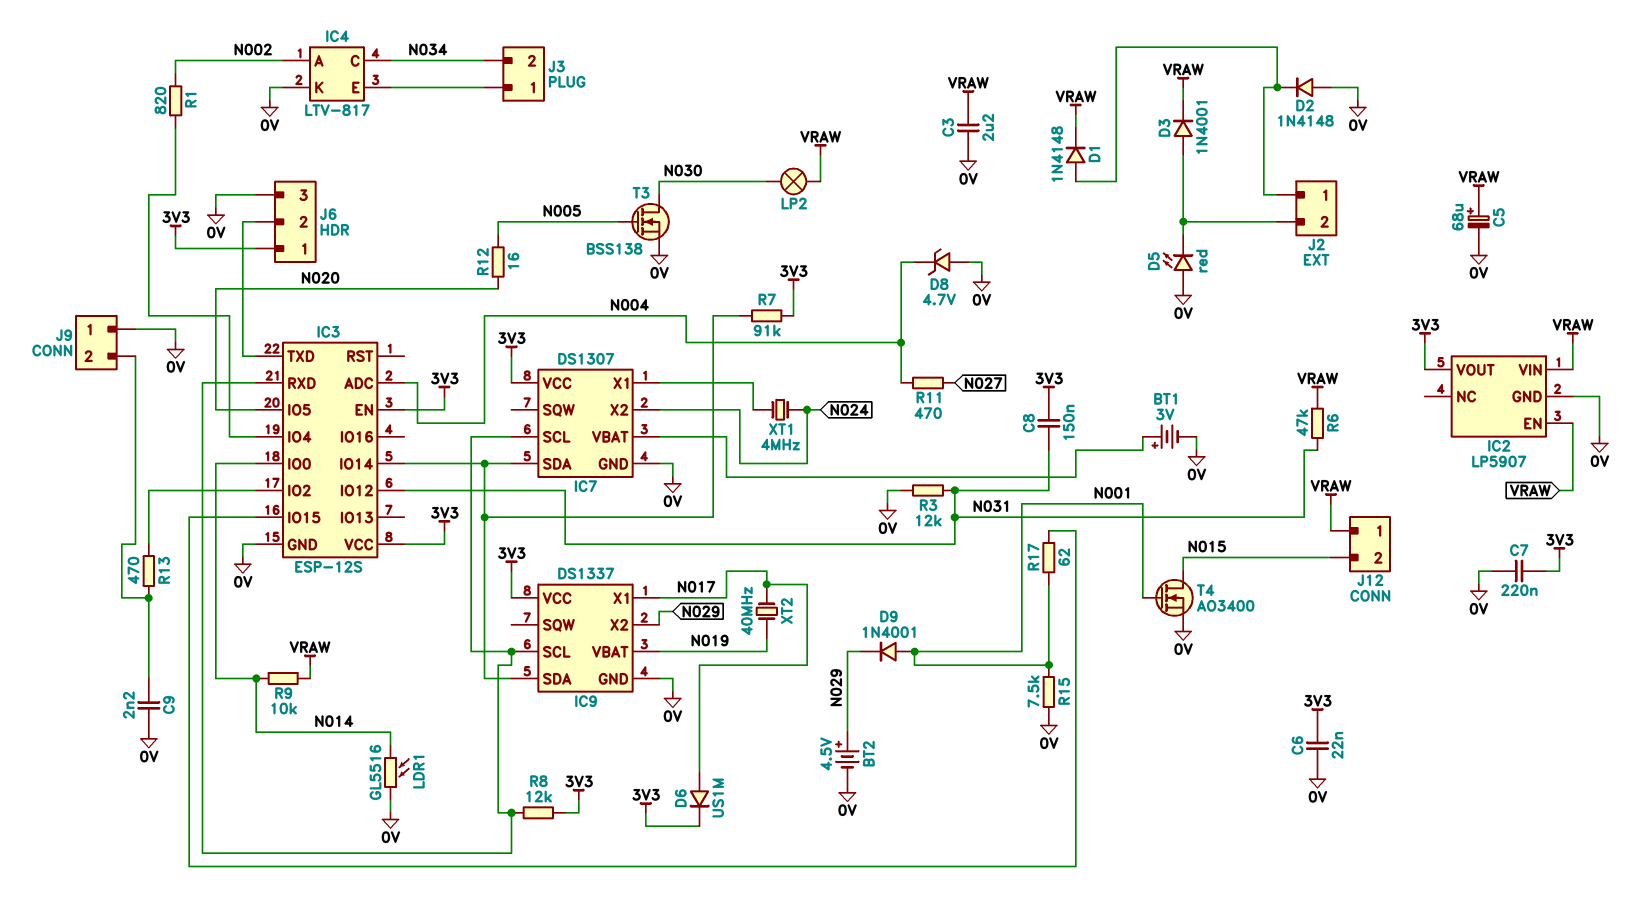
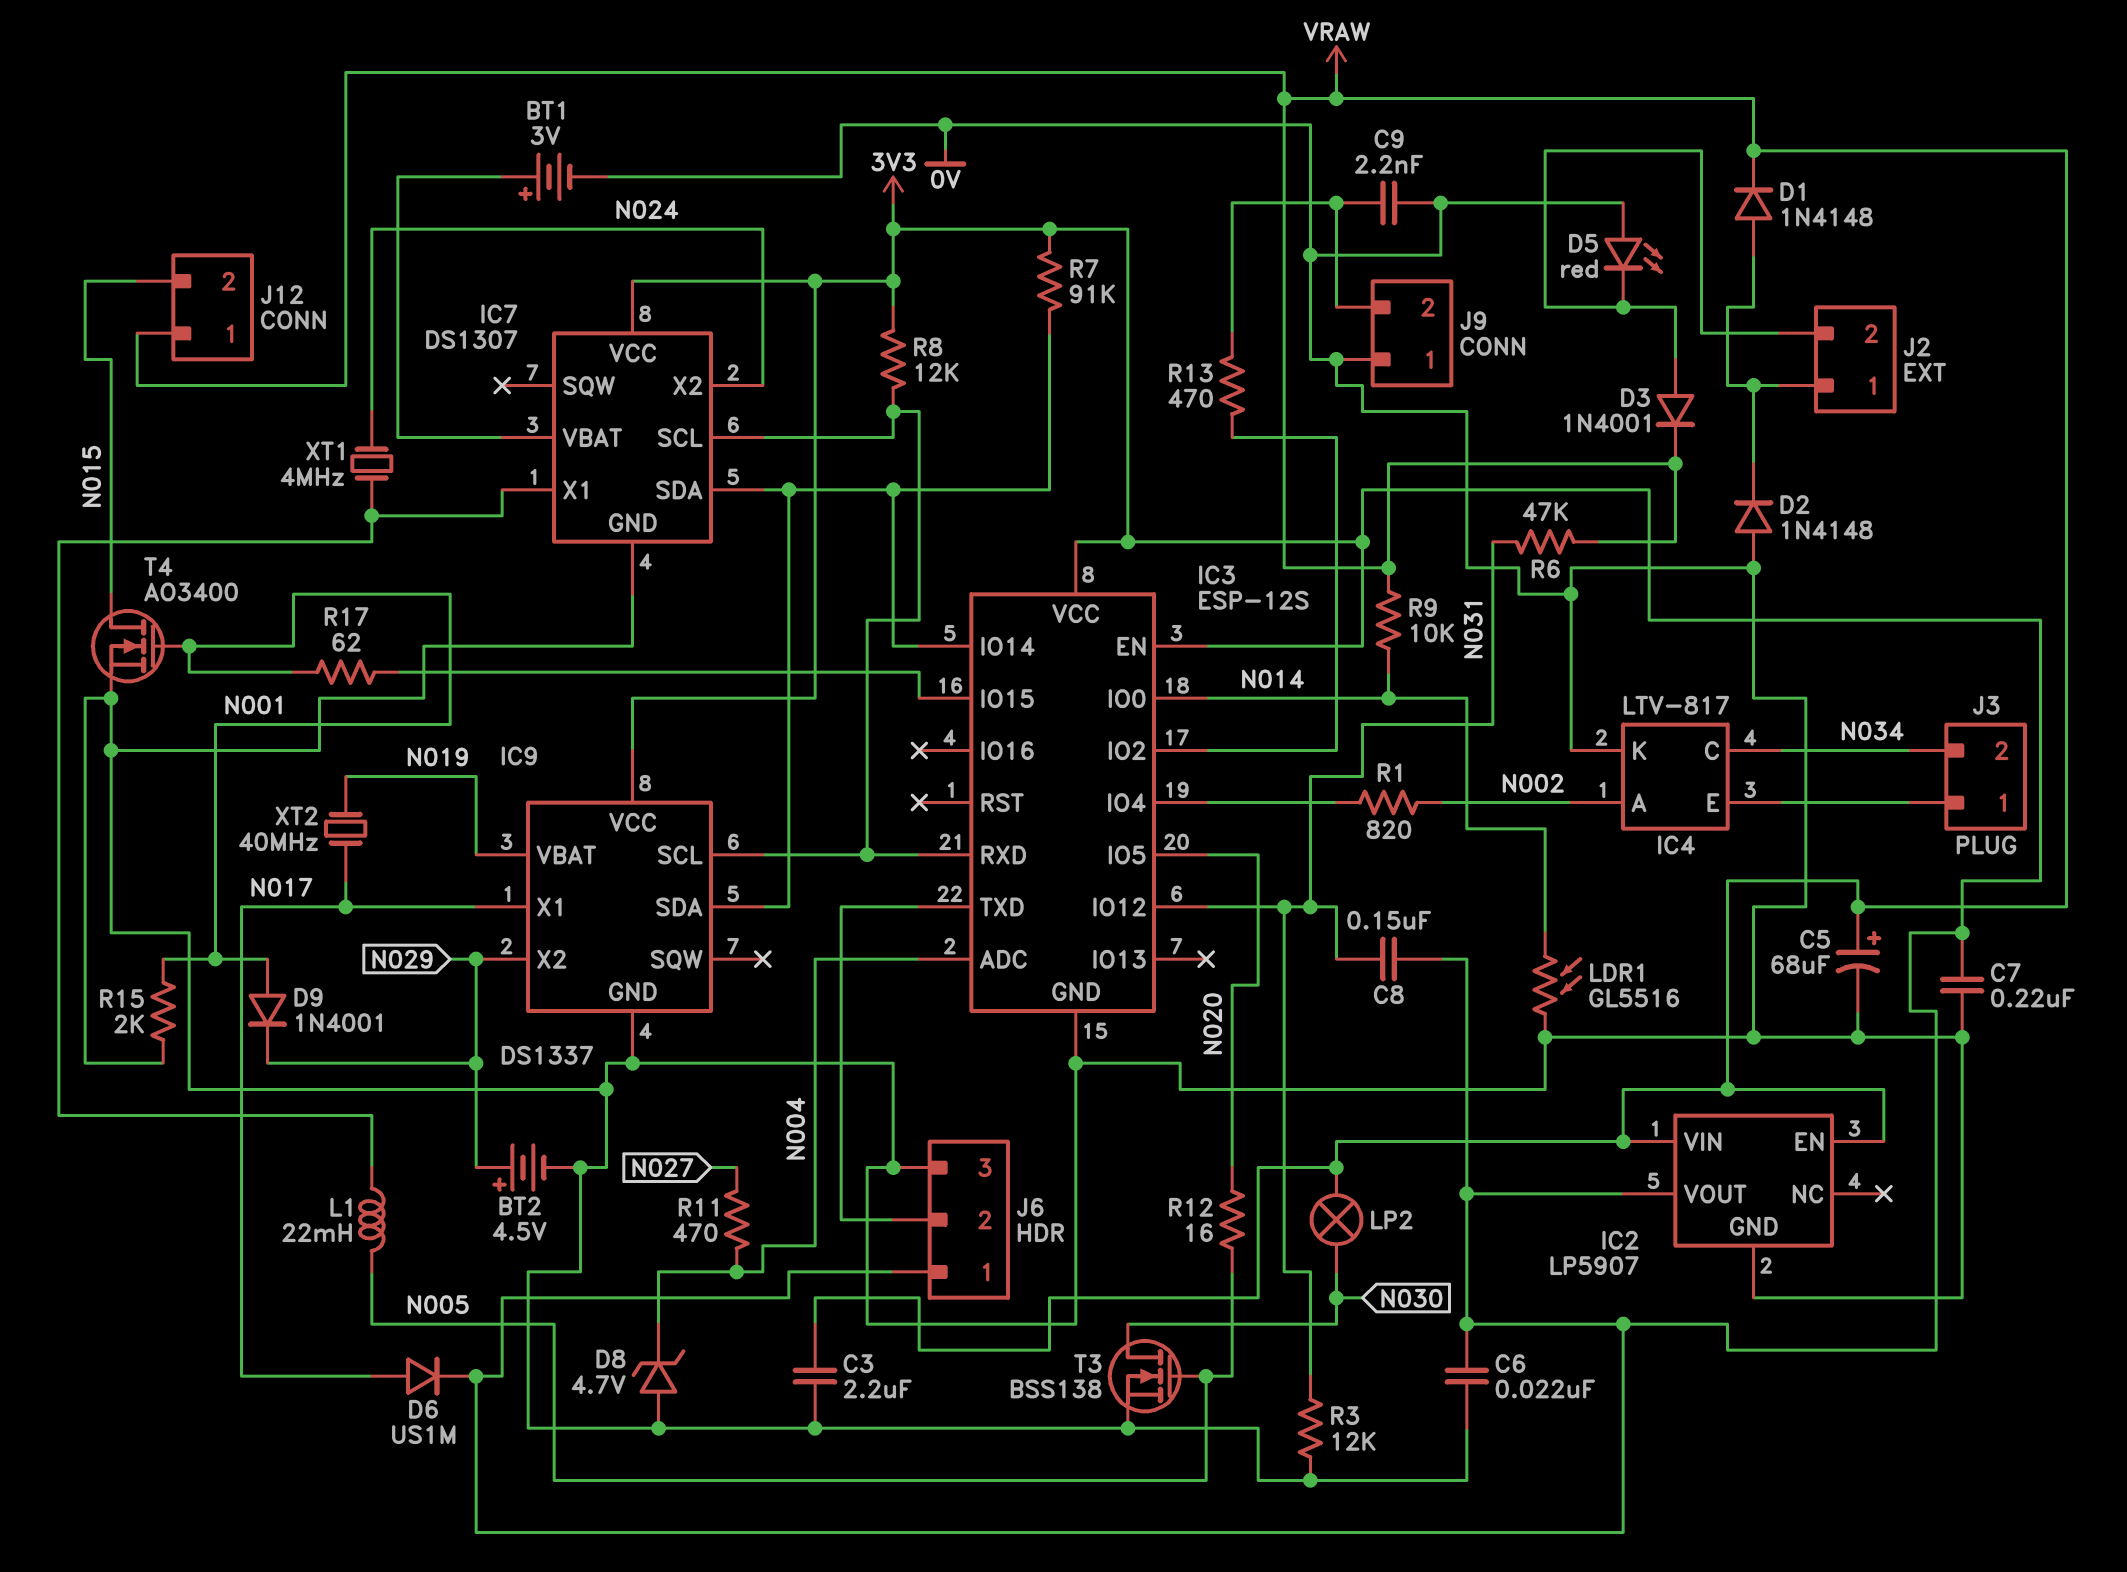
L1: none -> 22mH (IC7/X1, N005)
R15: 7.5k (0V, N001) -> 2k (0V, N001)

